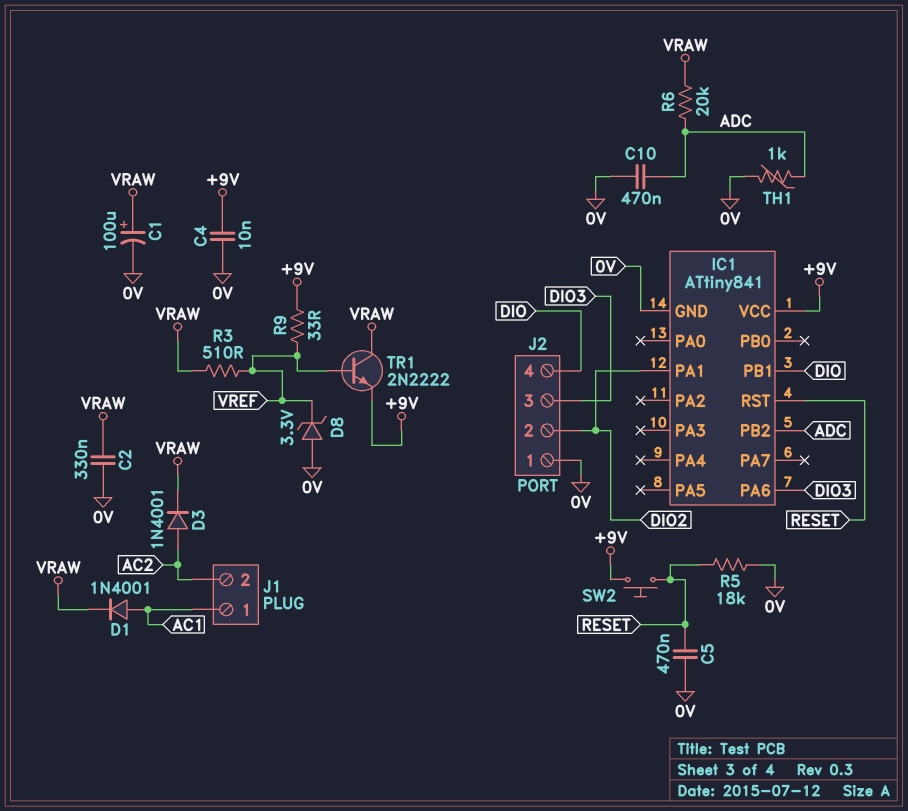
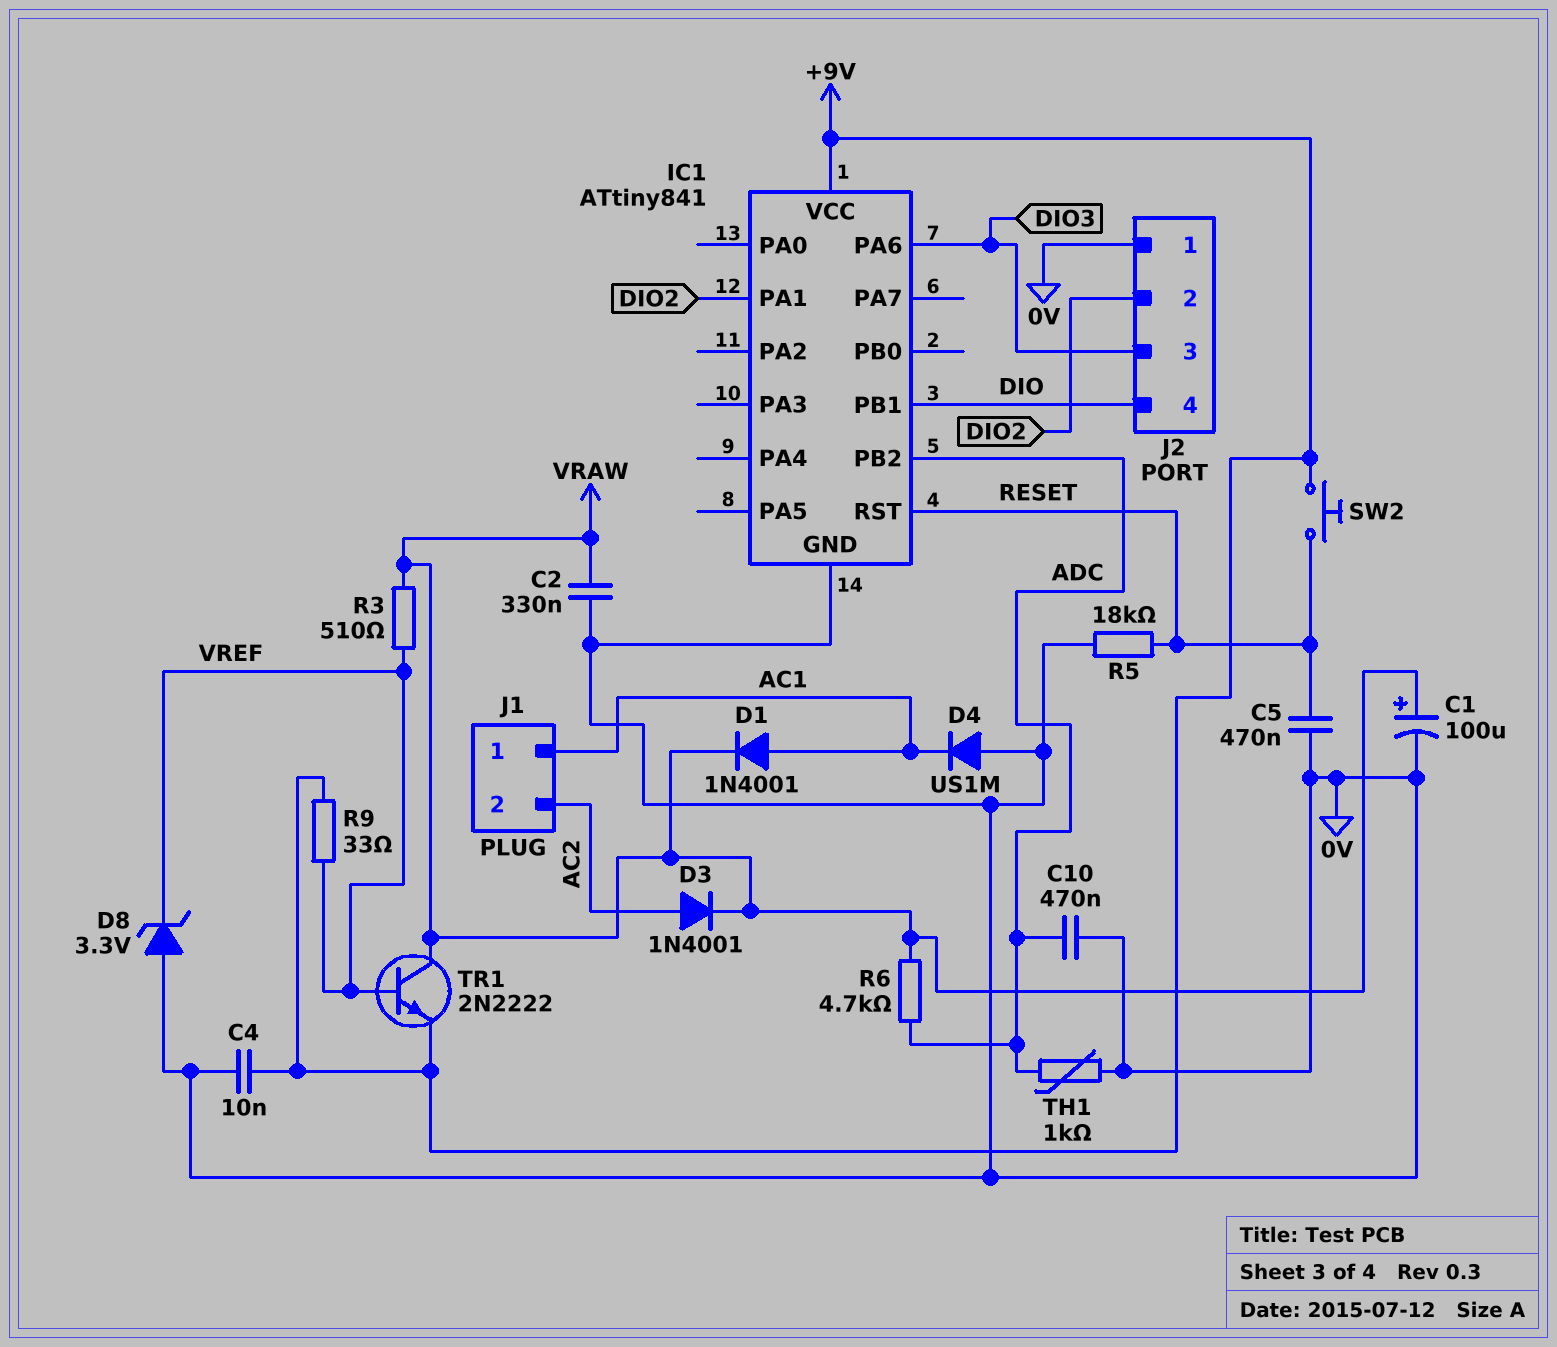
D4: none -> diode US1M (A 0V, K AC1)
R6: 20k (ADC, VRAW) -> 4.7k (ADC, VRAW)

